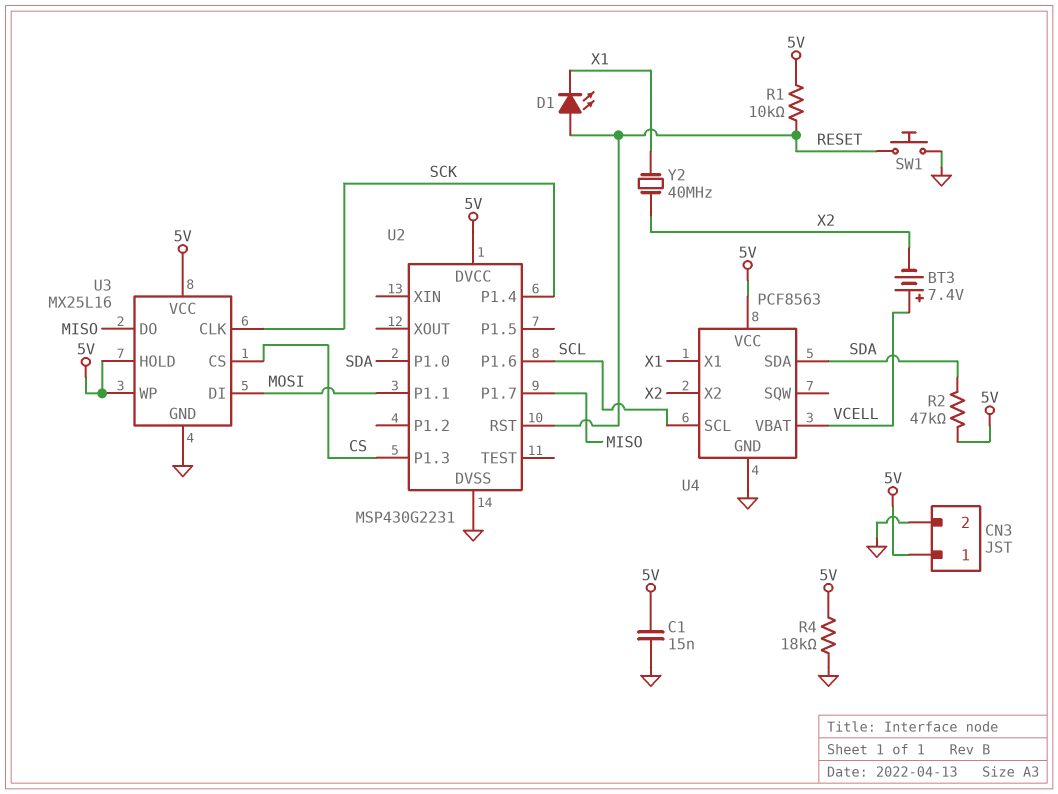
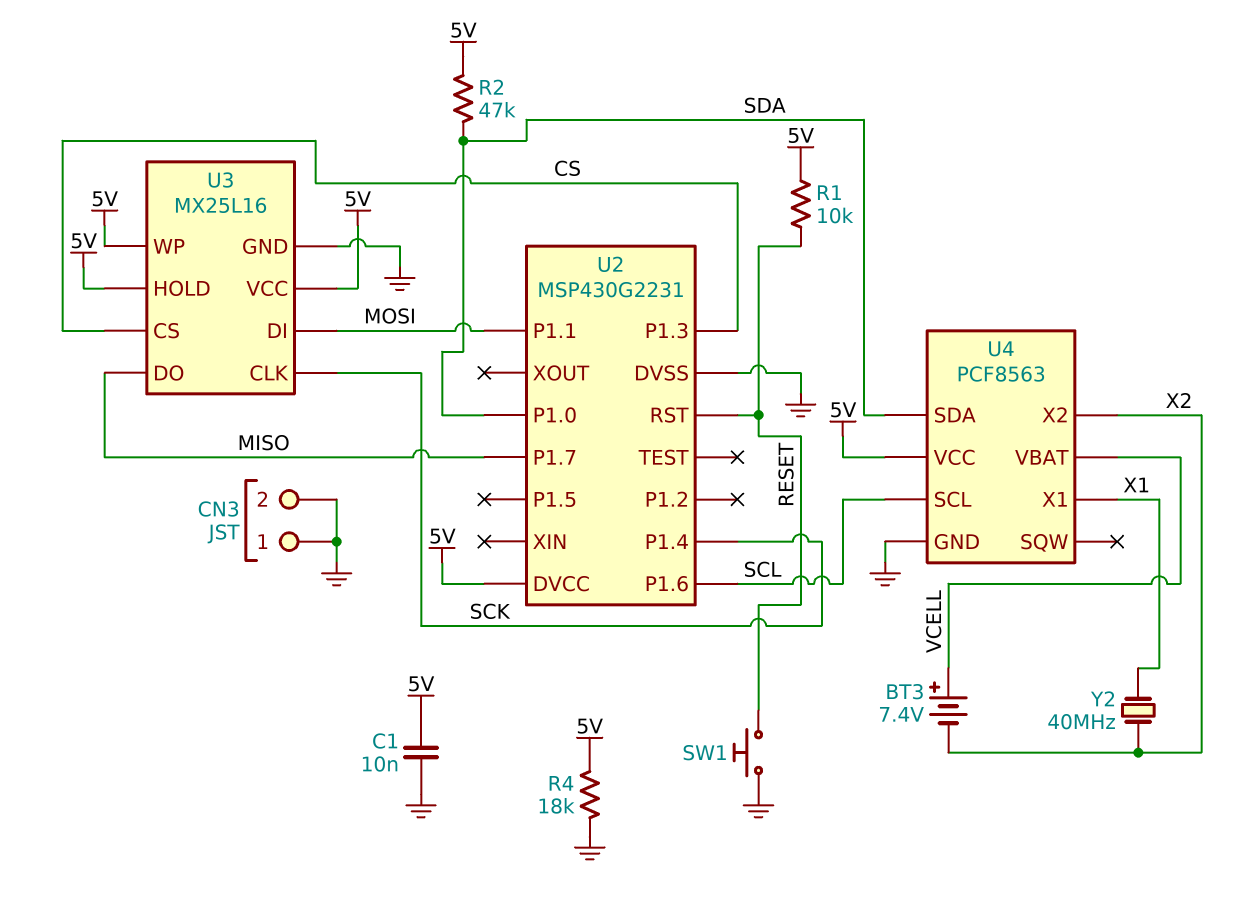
C1: 15nF (5V, GND) -> 10nF (5V, GND)
CN3 pin 1: 5V -> GND
D1: LED (A RESET, K X1) -> none

